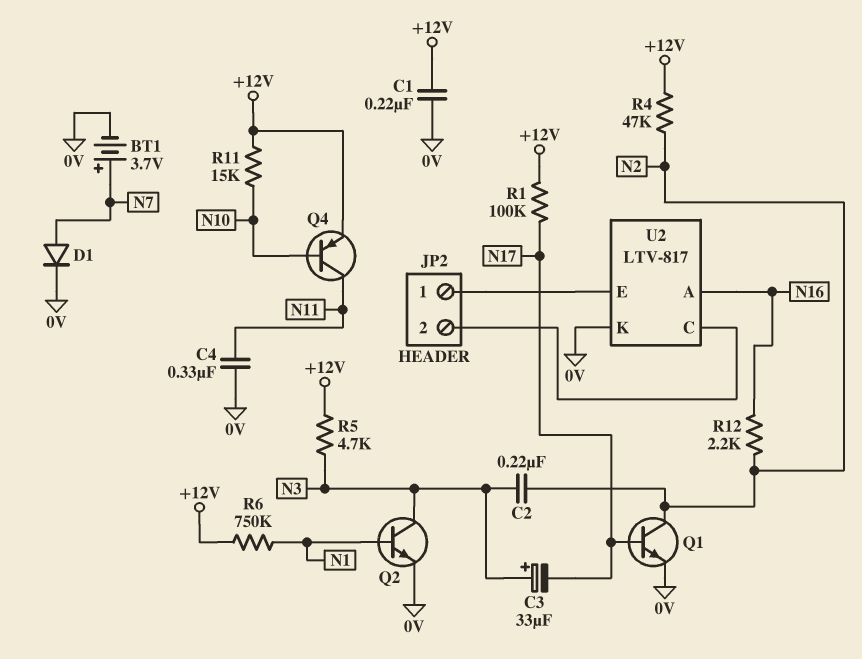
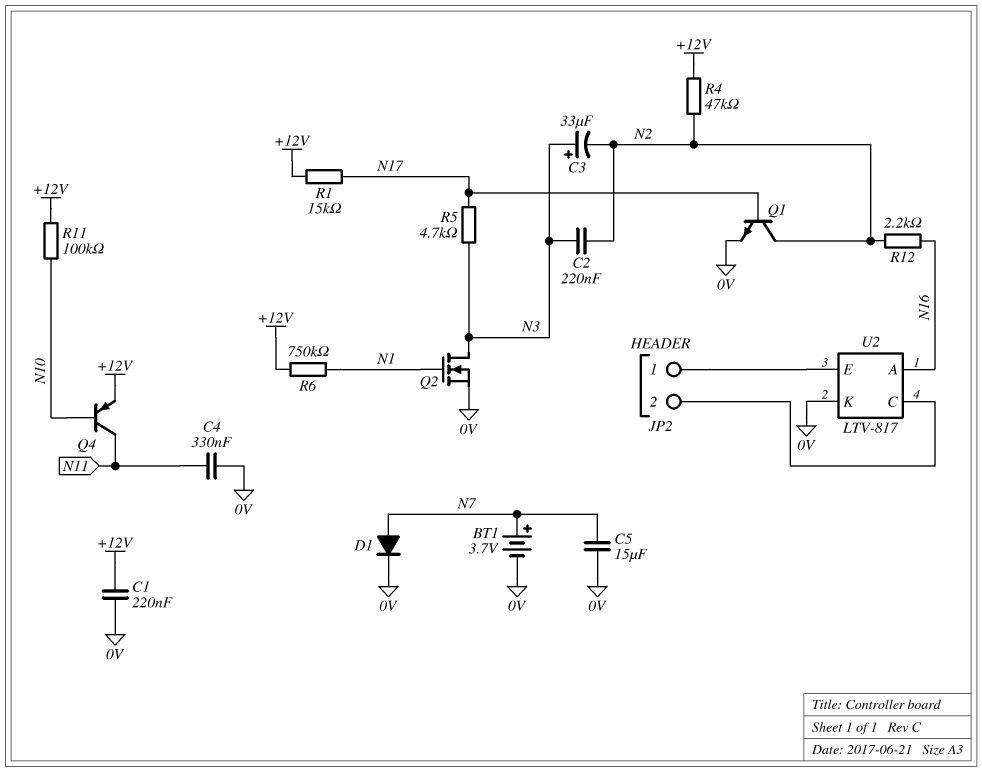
C3: 33uF (plus N3, minus N17) -> 33uF (plus N3, minus N2)
C5: none -> 15uF (0V, N7)
Q2: NPN (B N1, C N3, E 0V) -> NMOS (G N1, D N3, S 0V)
R1: 100k (+12V, N17) -> 15k (+12V, N17)
R5: 4.7k (+12V, N3) -> 4.7k (N3, N17)
R11: 15k (+12V, N10) -> 100k (+12V, N10)

